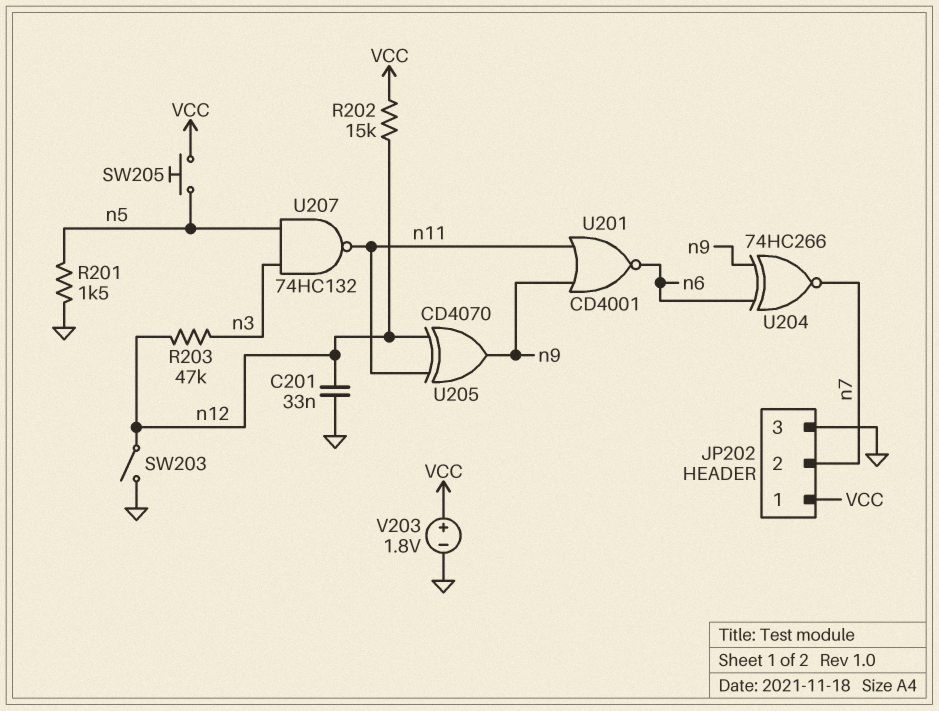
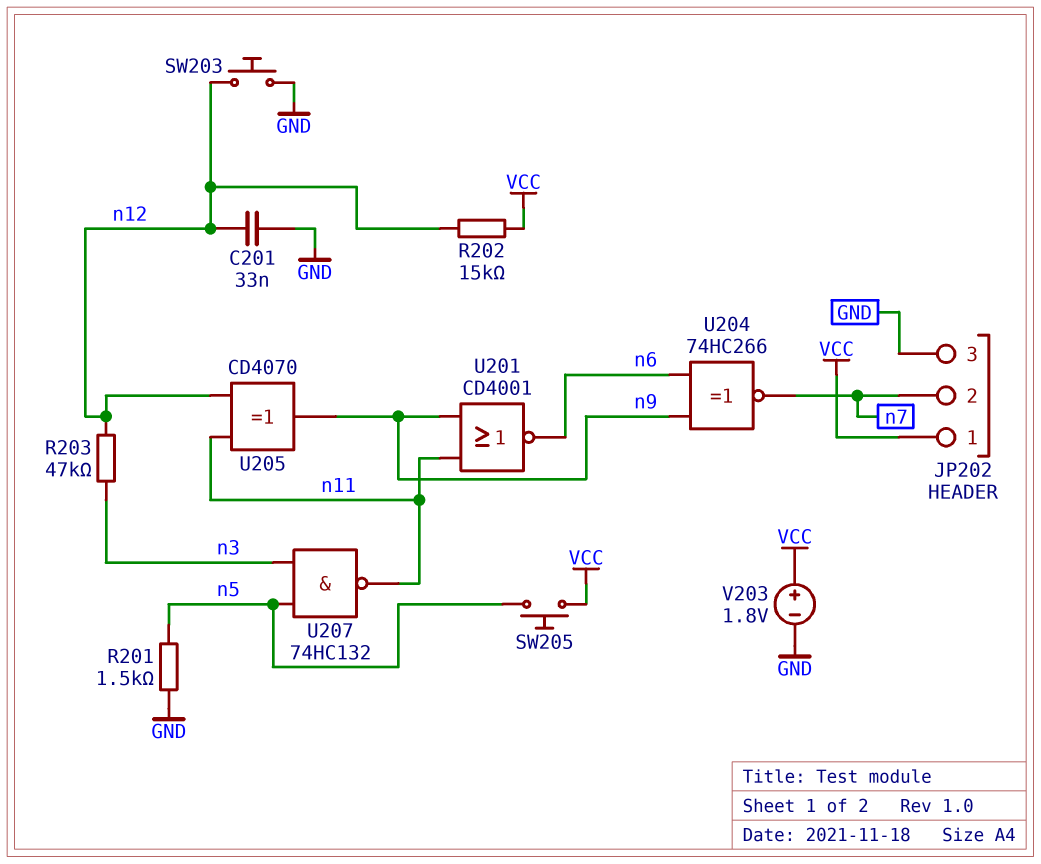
SW203: switch (GND, n12) -> button (GND, n12)

